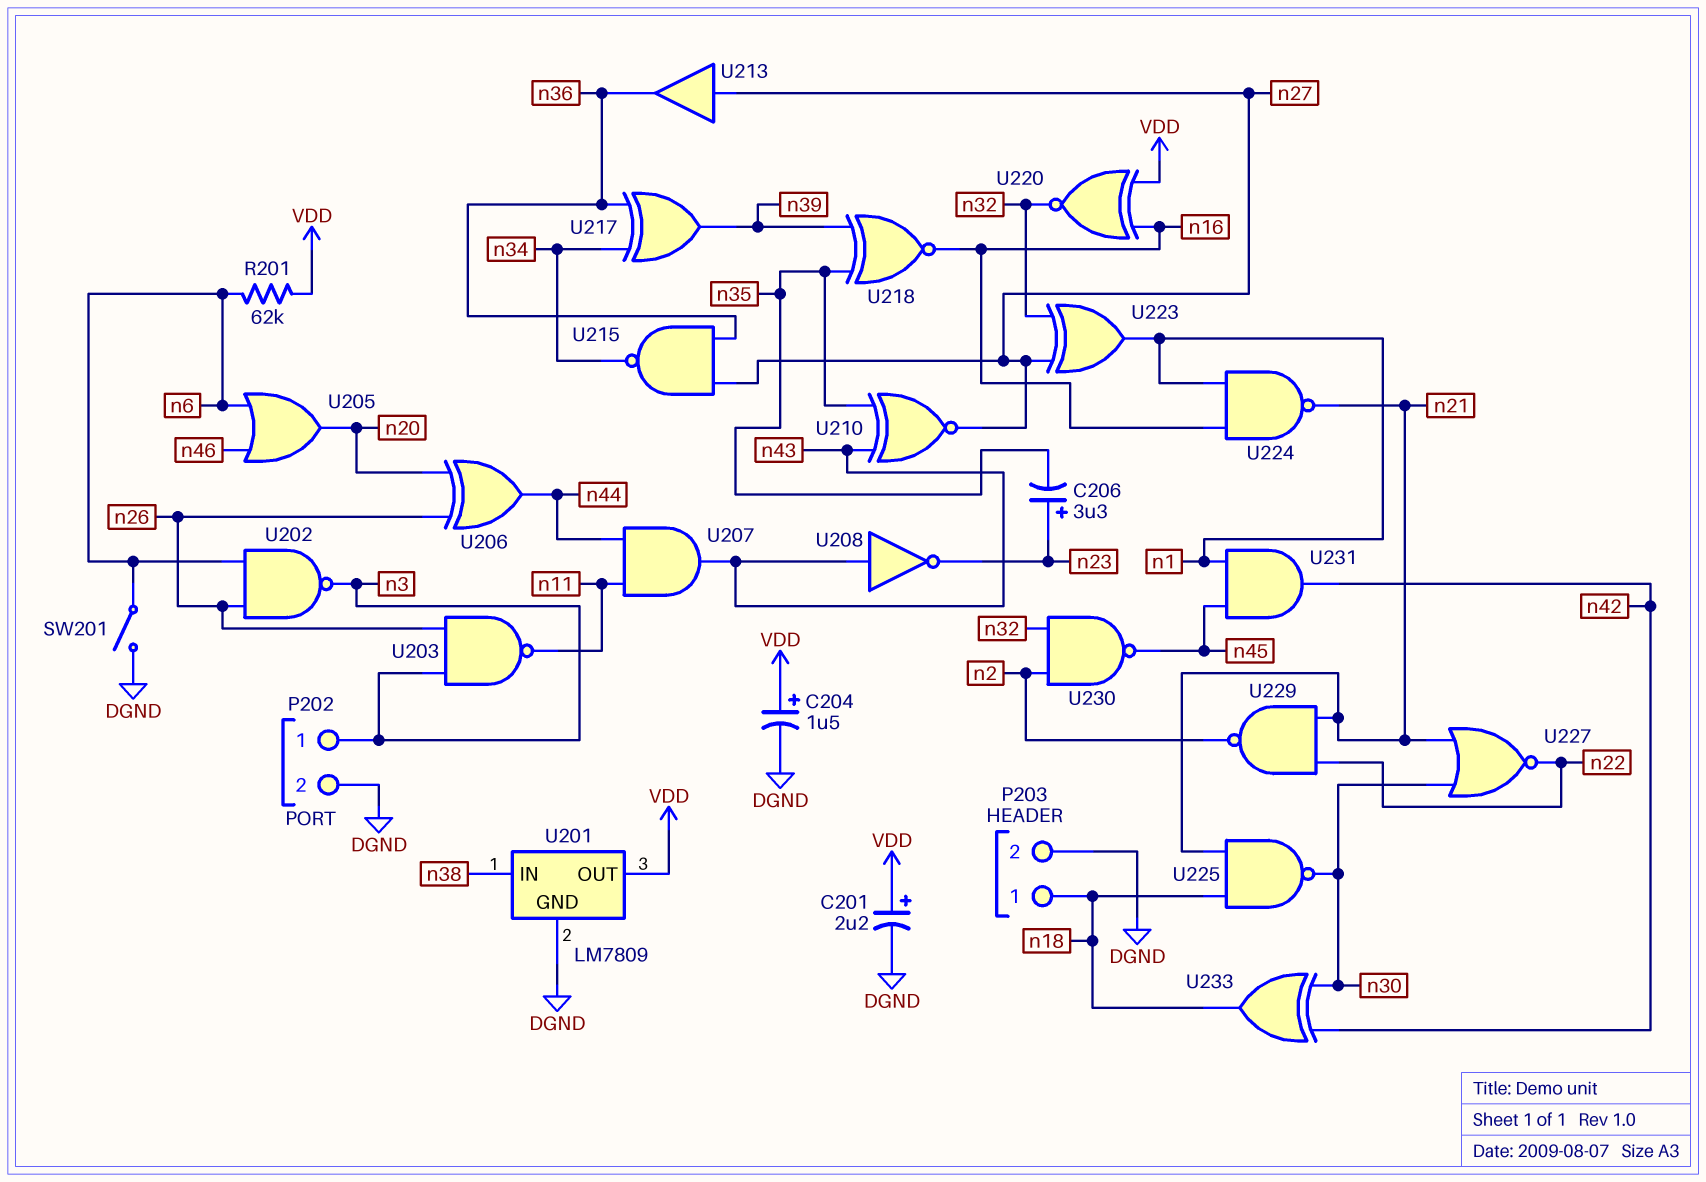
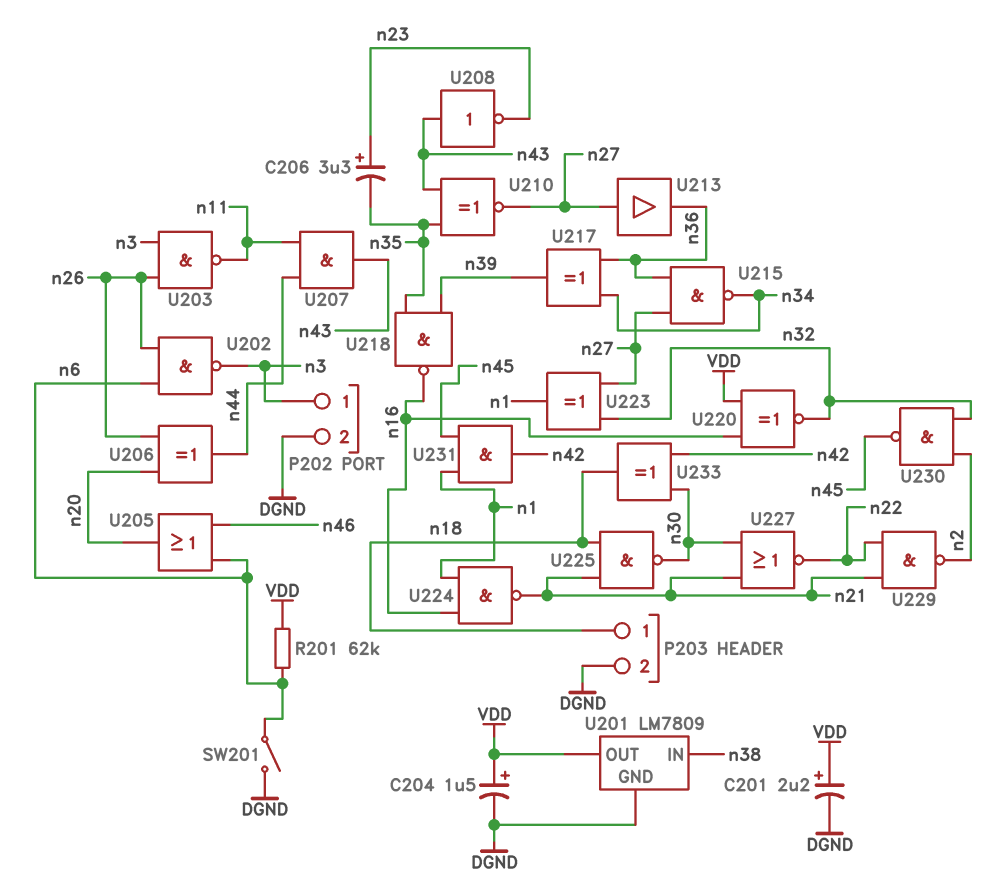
U218: XNOR (in n35, in n39, out n16) -> NAND (in n35, in n39, out n16)

